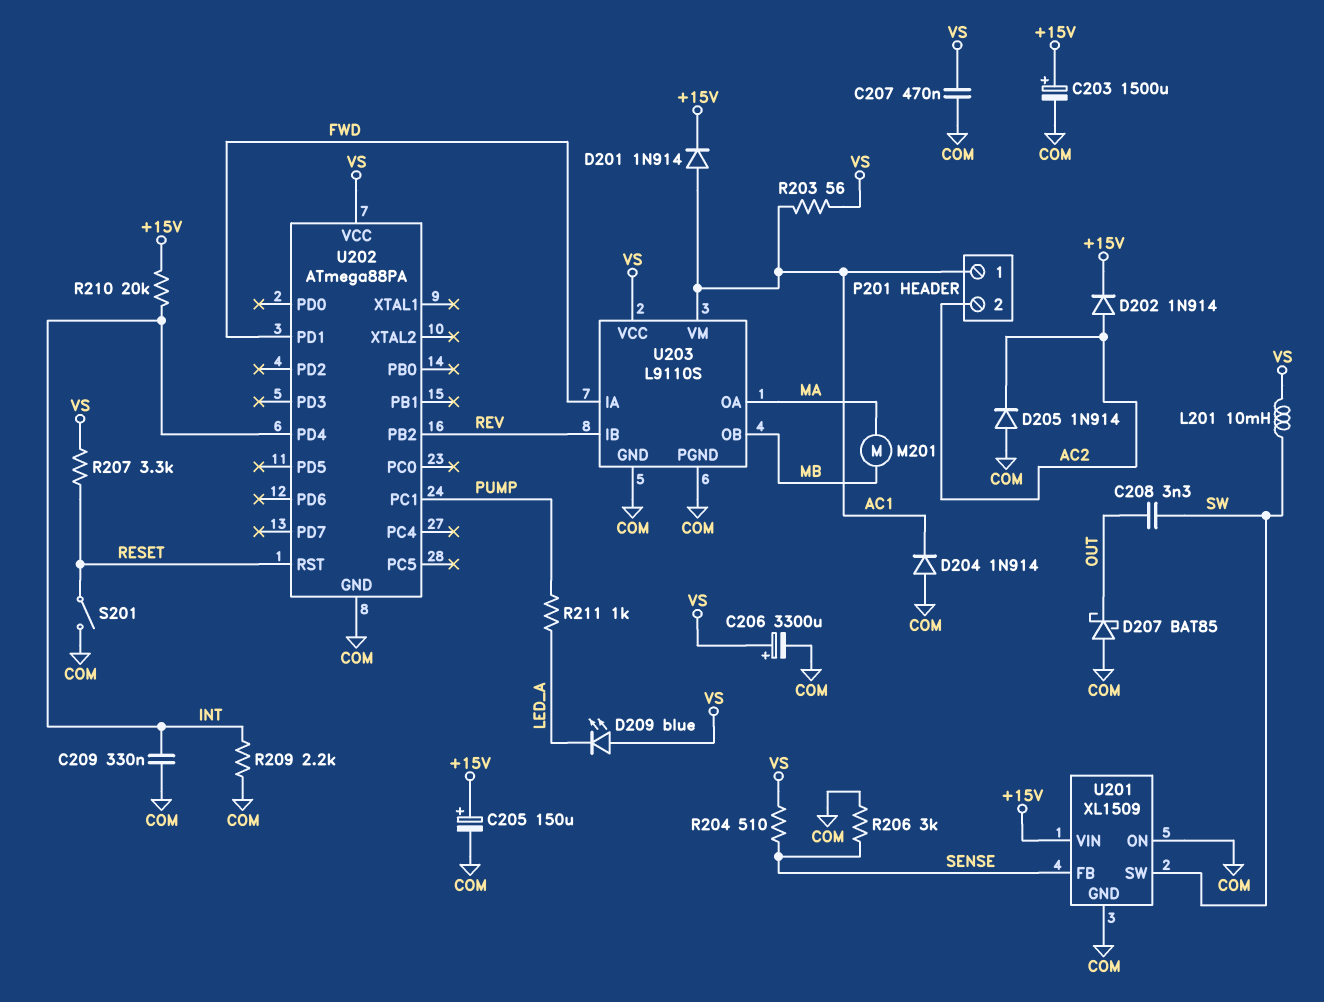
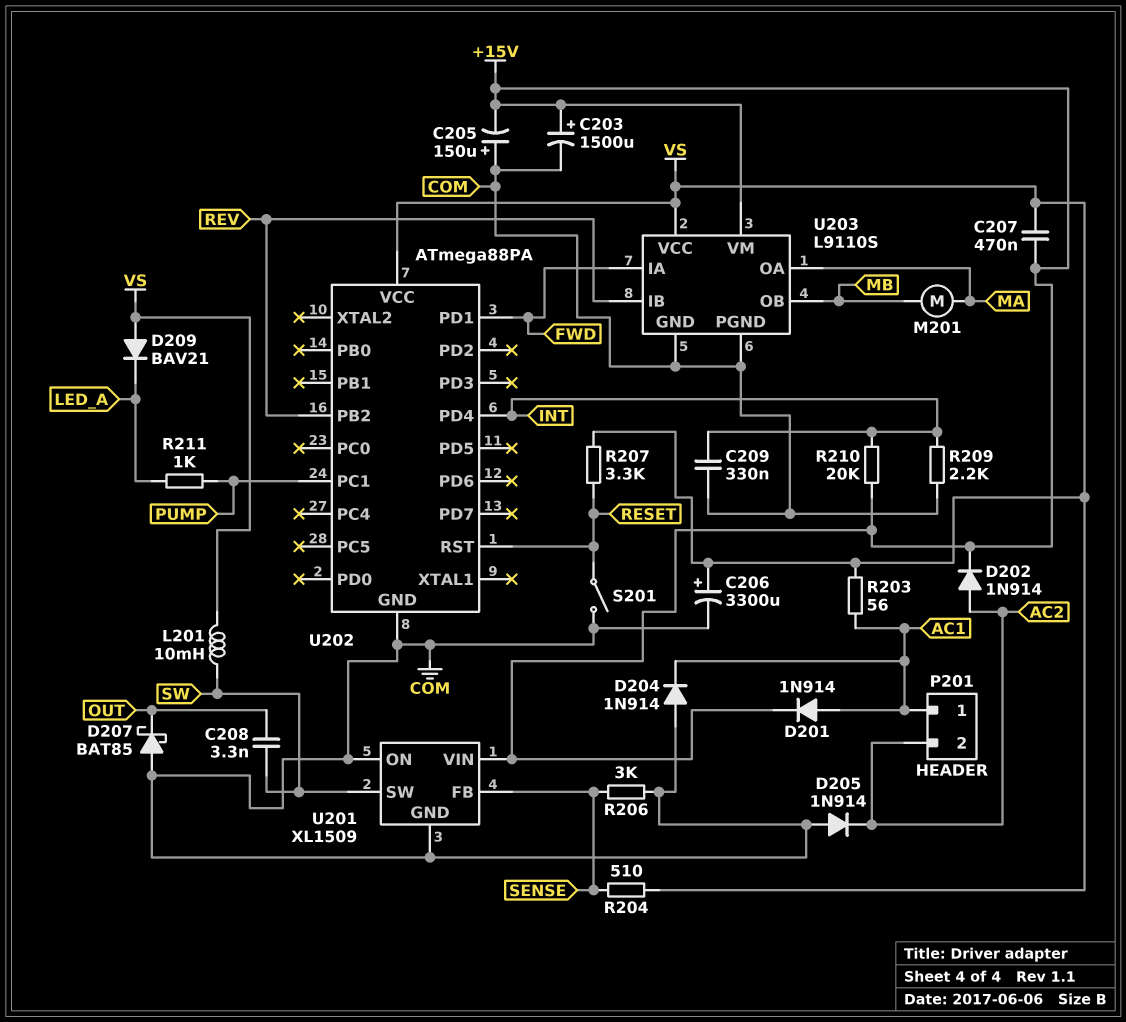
C205: 150uF (plus +15V, minus COM) -> 150uF (plus COM, minus +15V)
C207: 470nF (COM, VS) -> 470nF (+15V, VS)
D209: LED blue (A VS, K LED_A) -> diode BAV21 (A VS, K LED_A)
U203 pin VM: AC1 -> +15V

